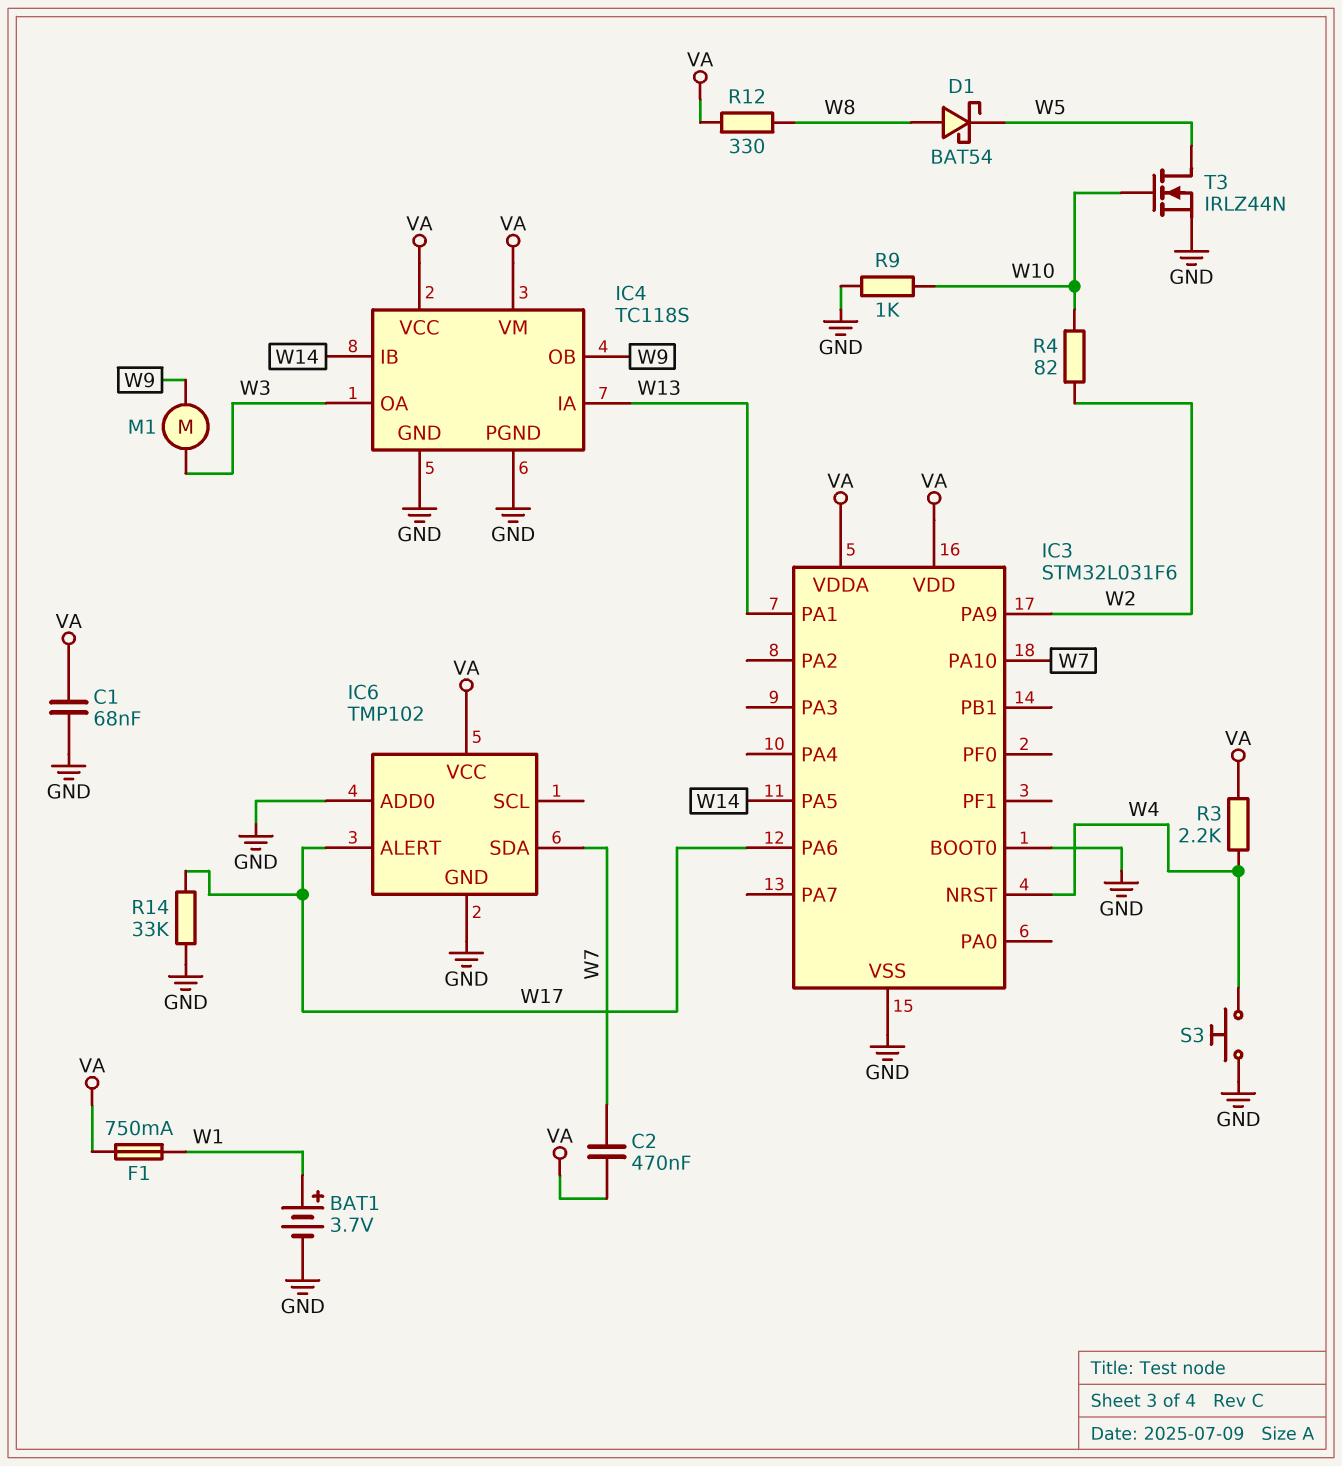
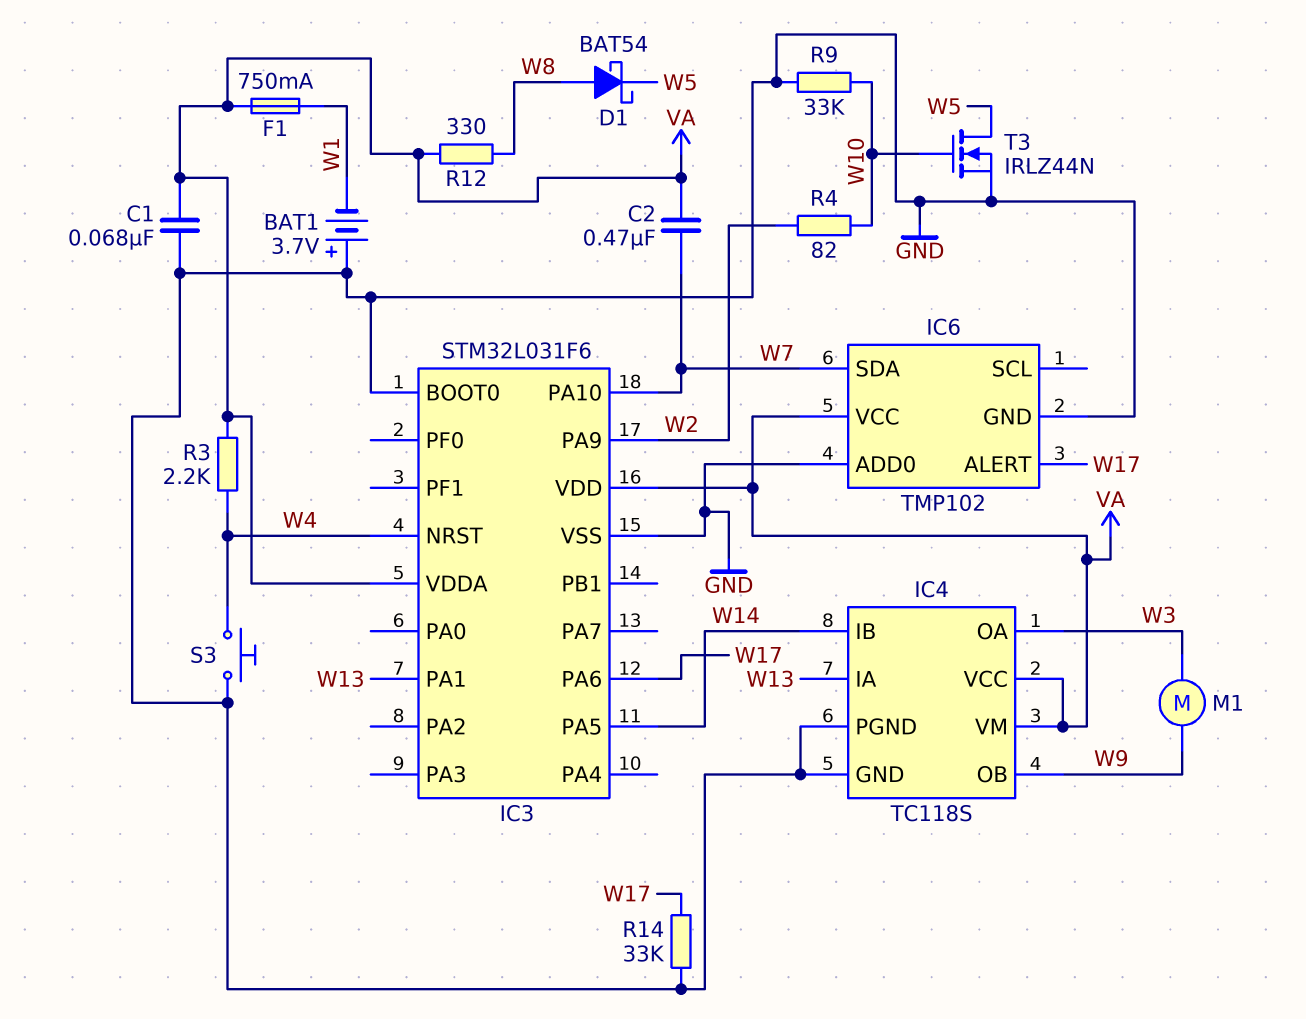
BAT1: 3.7V (plus W1, minus GND) -> 3.7V (plus GND, minus W1)
R9: 1k (GND, W10) -> 33k (GND, W10)

